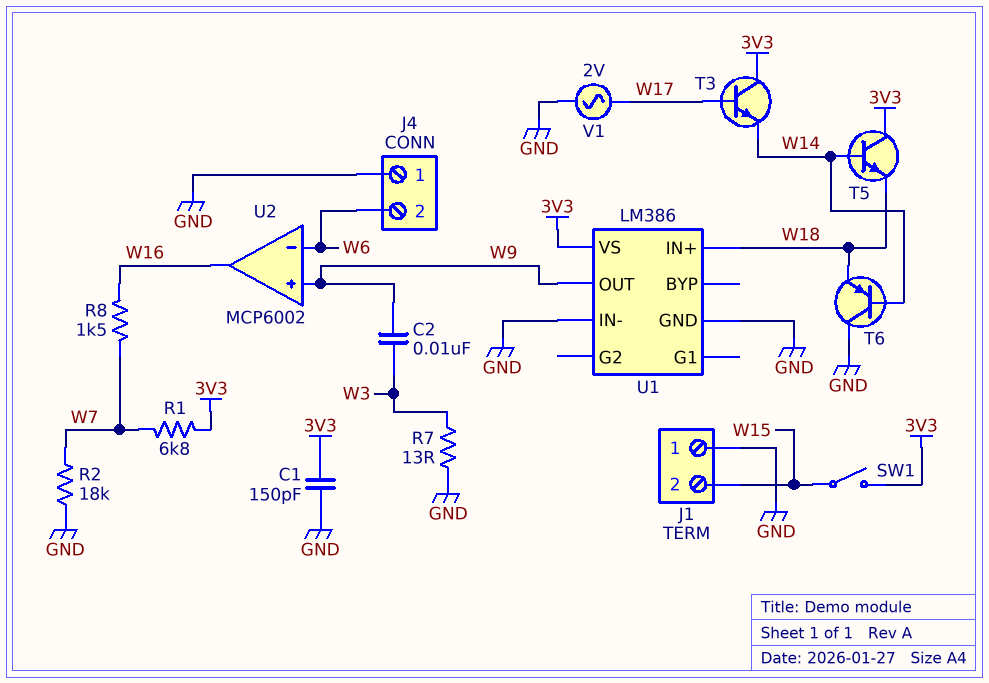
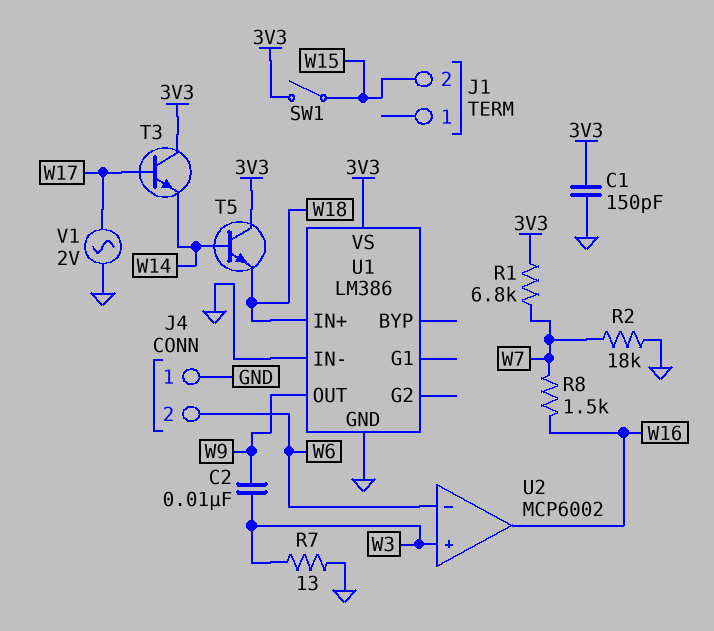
J1 pin 1: GND -> none
T6: PNP (B W14, C GND, E W18) -> none
U2 pin in+: W9 -> W3

